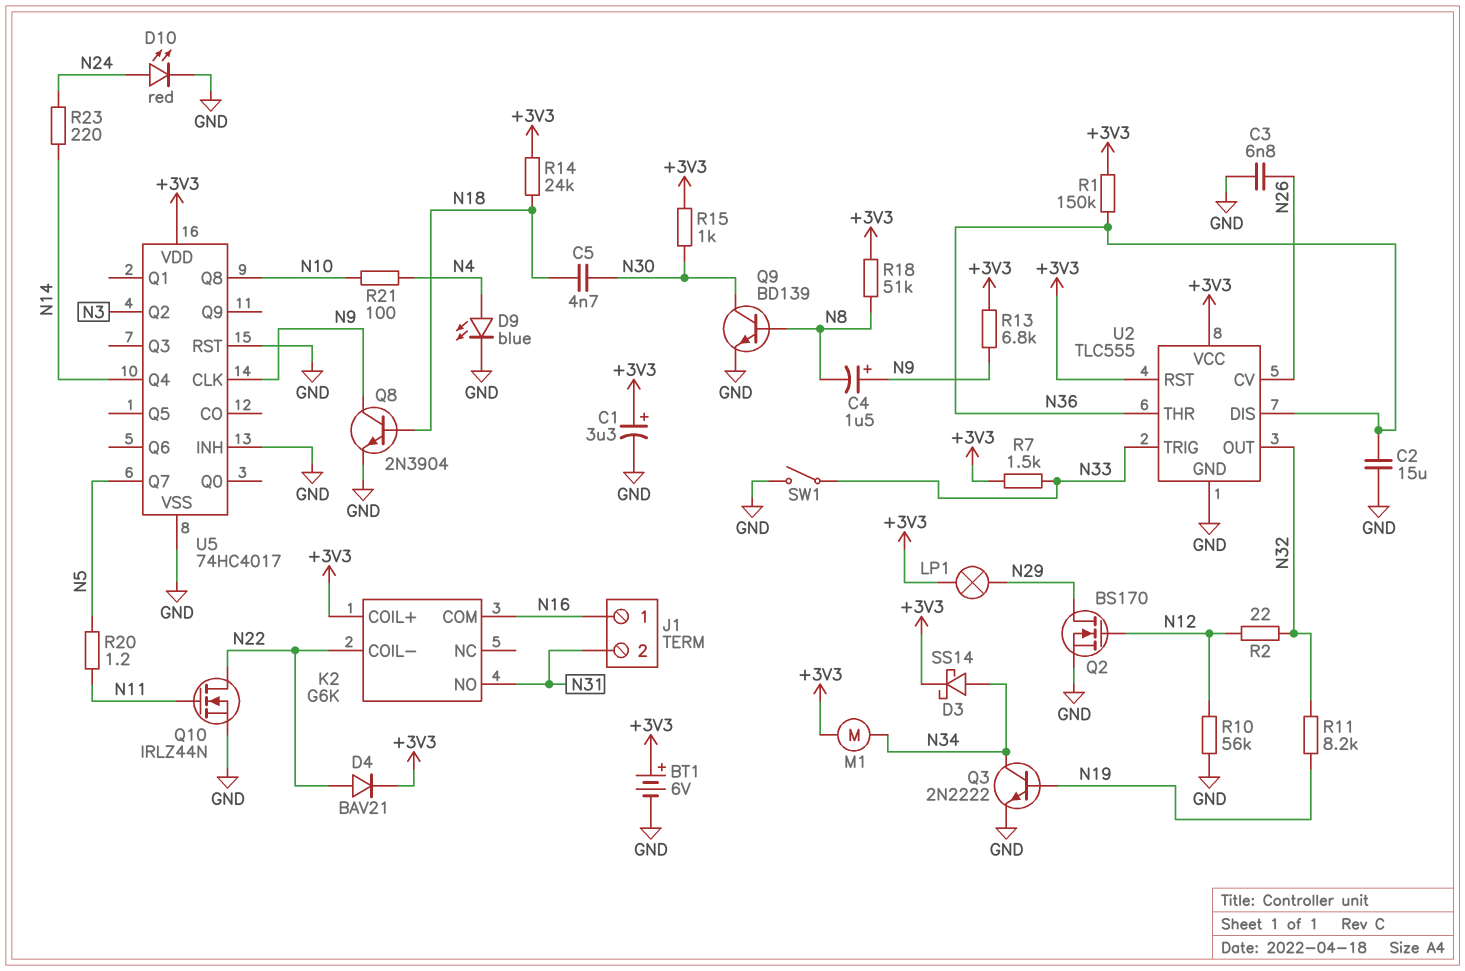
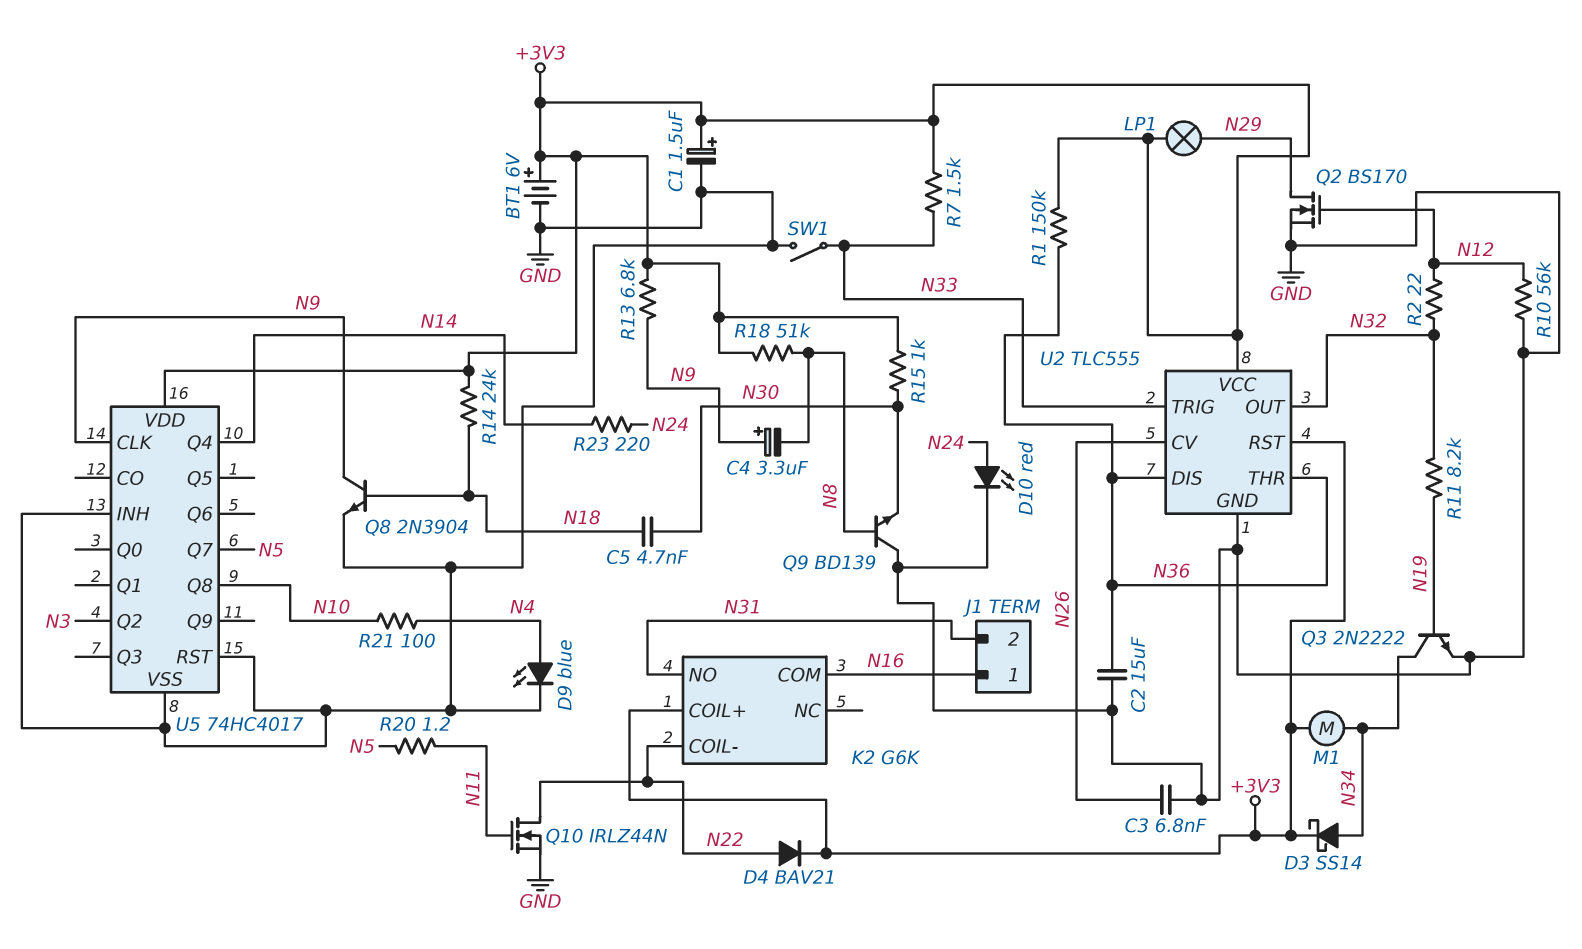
C1: 3.3uF (plus +3V3, minus GND) -> 1.5uF (plus +3V3, minus GND)
C4: 1.5uF (plus N9, minus N8) -> 3.3uF (plus N9, minus N8)
Q9: NPN BD139 (B N8, C N30, E GND) -> NPN BD139 (B N8, C GND, E N30)

